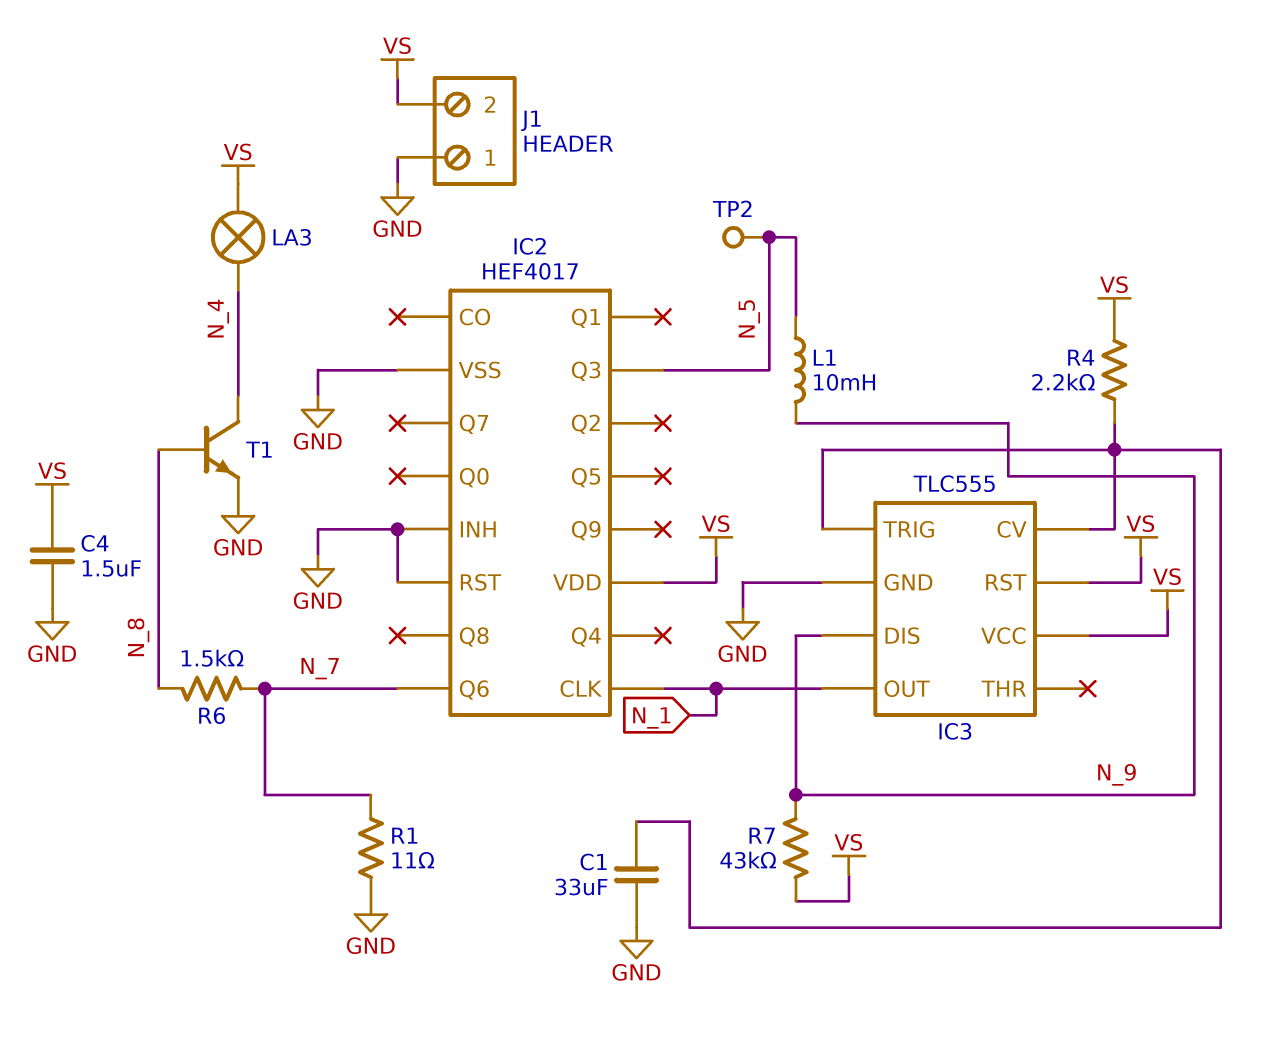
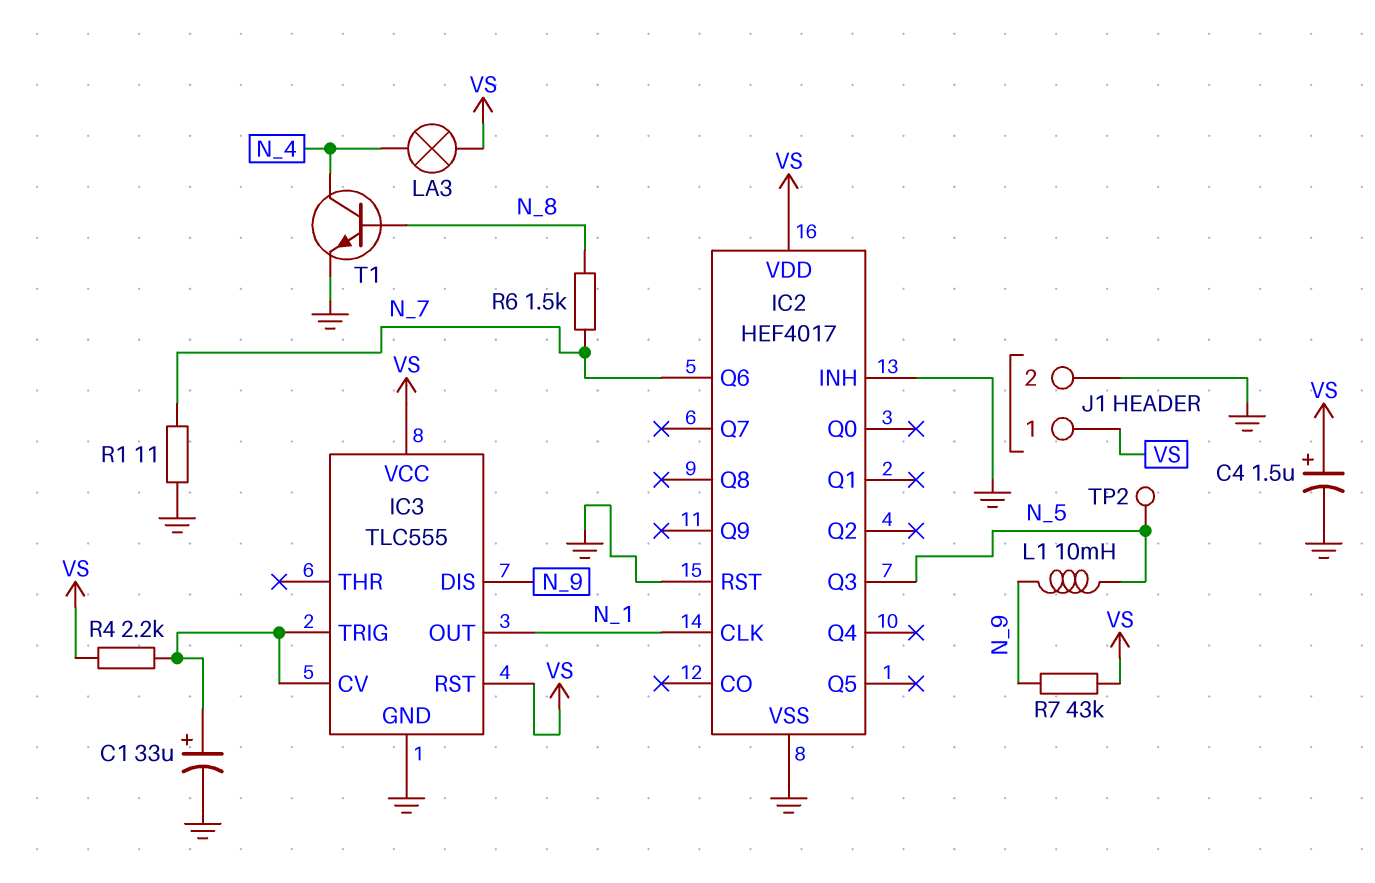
C1: 33uF (GND, IC3/CV) -> 33uF (plus IC3/CV, minus GND)
C4: 1.5uF (GND, VS) -> 1.5uF (plus VS, minus GND)
J1 pin 1: GND -> VS
J1 pin 2: VS -> GND

